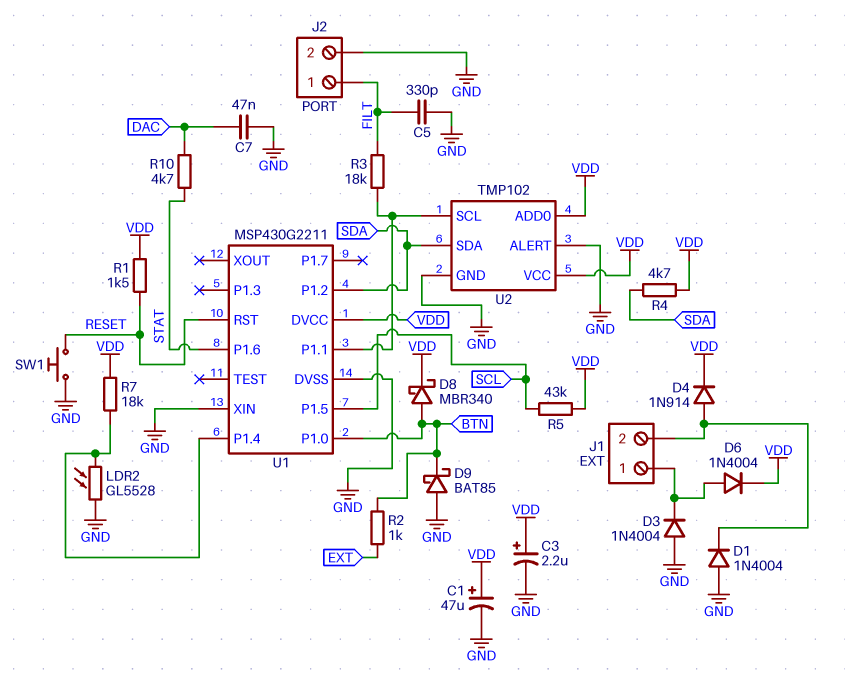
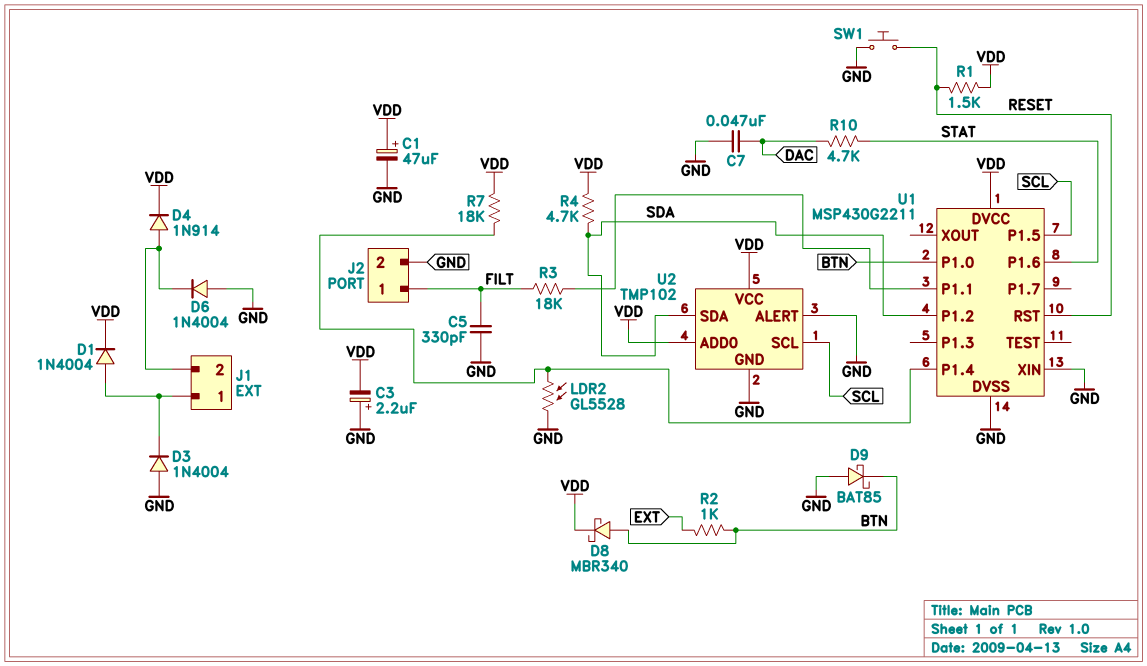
C3: 2.2uF (plus VDD, minus GND) -> 2.2uF (plus GND, minus VDD)
D1: diode 1N4004 (A GND, K J1/2) -> diode 1N4004 (A J1/1, K VDD)
D6: diode 1N4004 (A J1/1, K VDD) -> diode 1N4004 (A GND, K J1/2)
R5: 43k (SCL, VDD) -> none
U2 pin SCL: U1/P1.1 -> SCL

